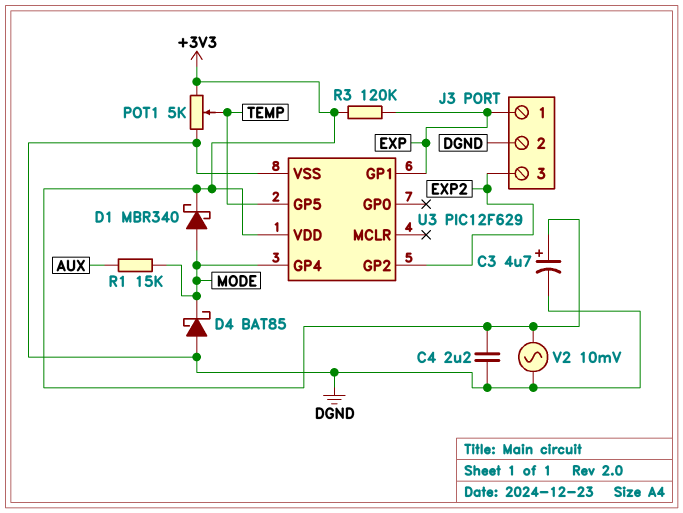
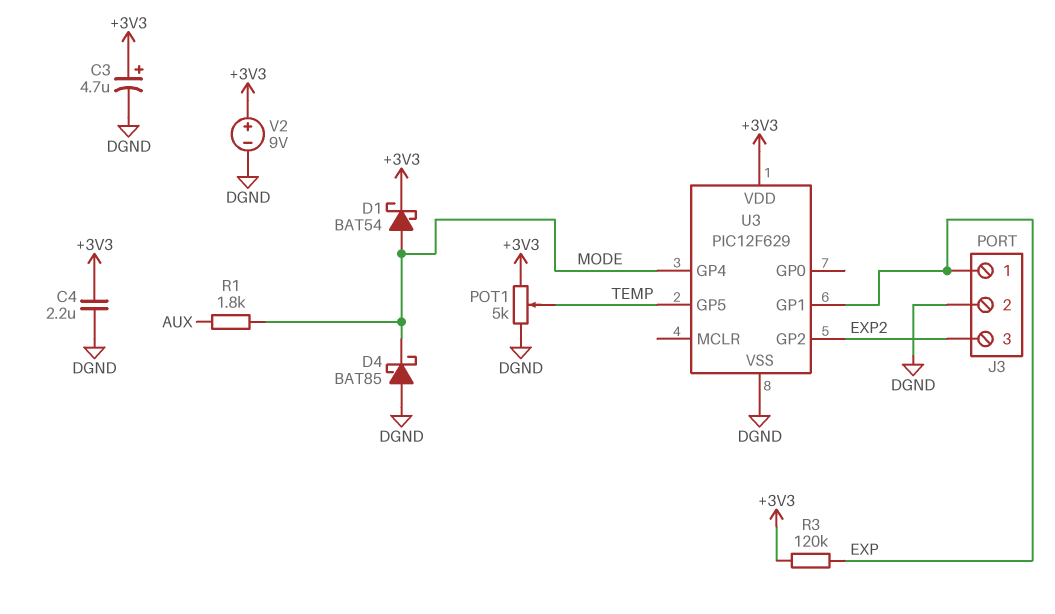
D1: schottky MBR340 (A MODE, K +3V3) -> schottky BAT54 (A MODE, K +3V3)
R1: 15k (AUX, MODE) -> 1.8k (AUX, MODE)
V2: AC 10mV (+3V3, DGND) -> 9V (plus +3V3, minus DGND)

